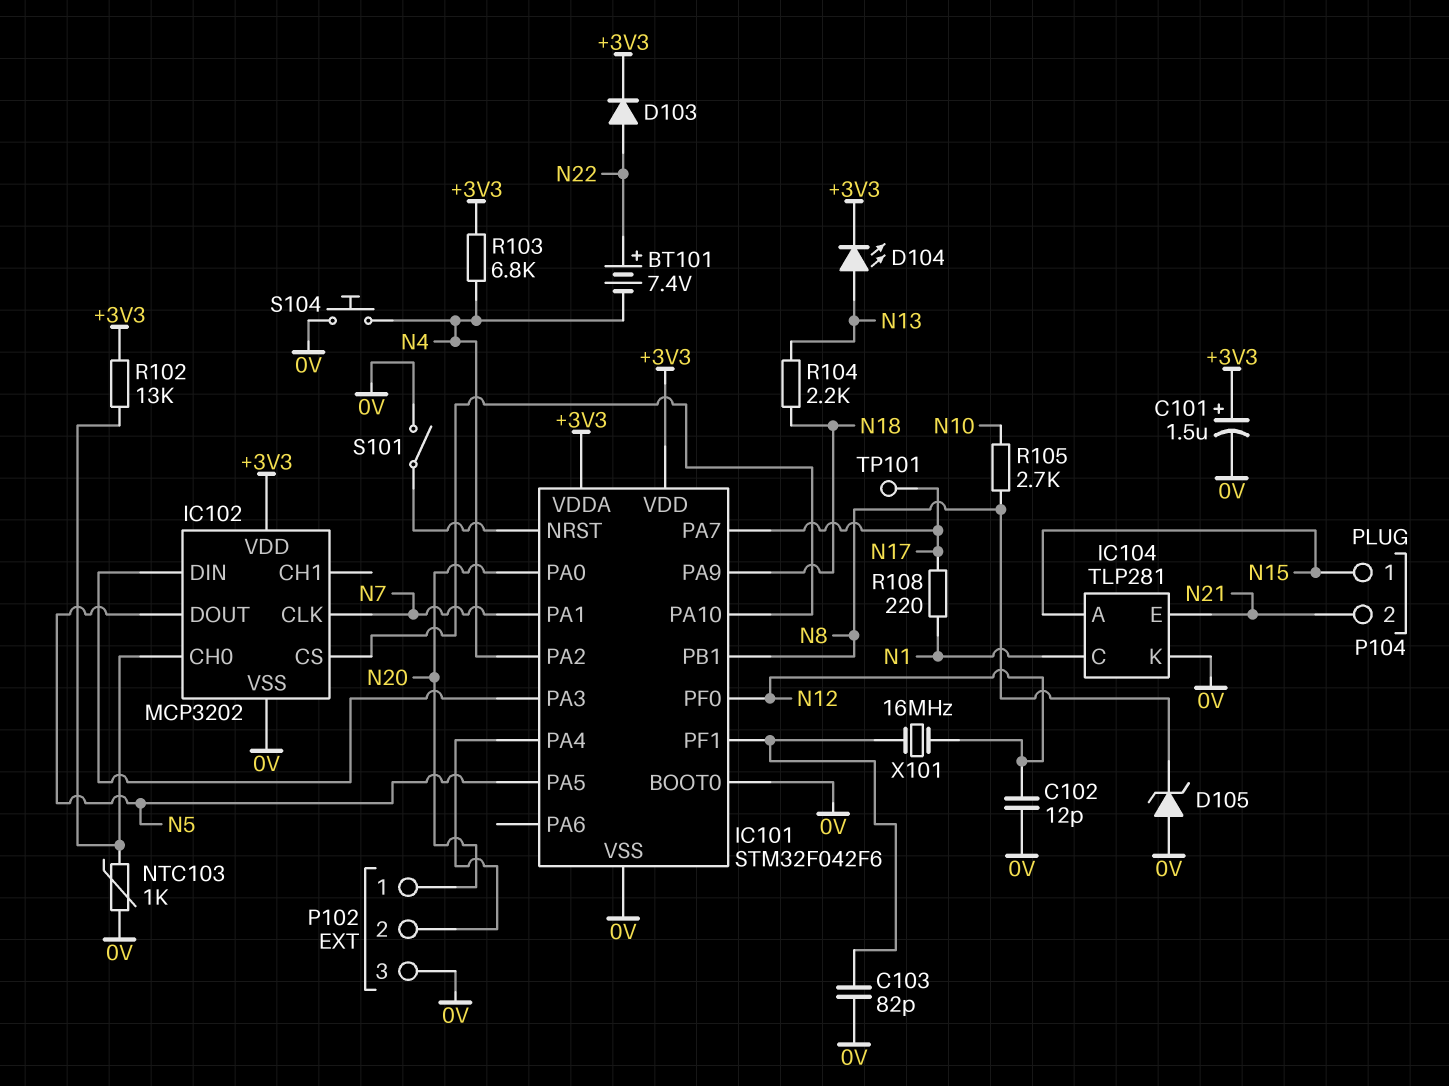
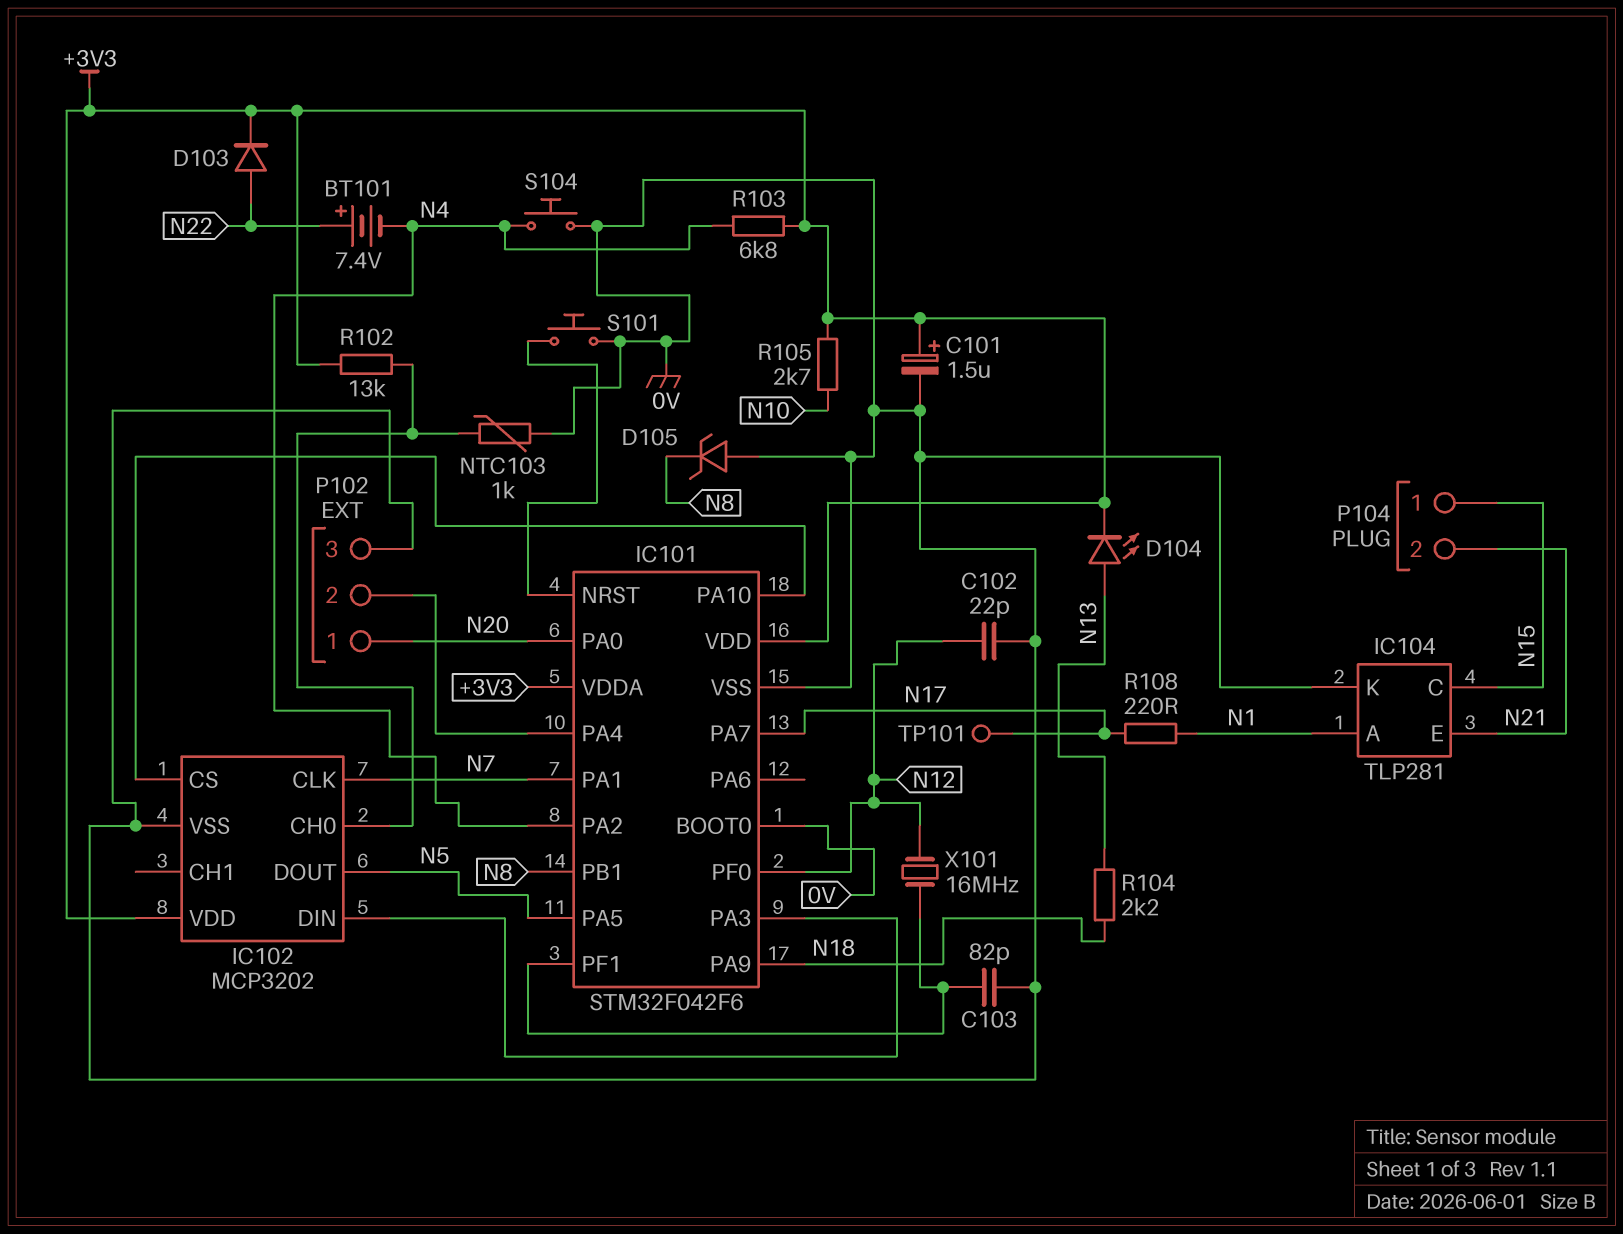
C102: 12pF (0V, N12) -> 22pF (0V, N12)
IC104 pin A: N15 -> N1
IC104 pin C: N1 -> N15
R105: 2.7k (N8, N10) -> 2.7k (+3V3, N10)
S101: switch (0V, IC101/NRST) -> button (0V, IC101/NRST)

